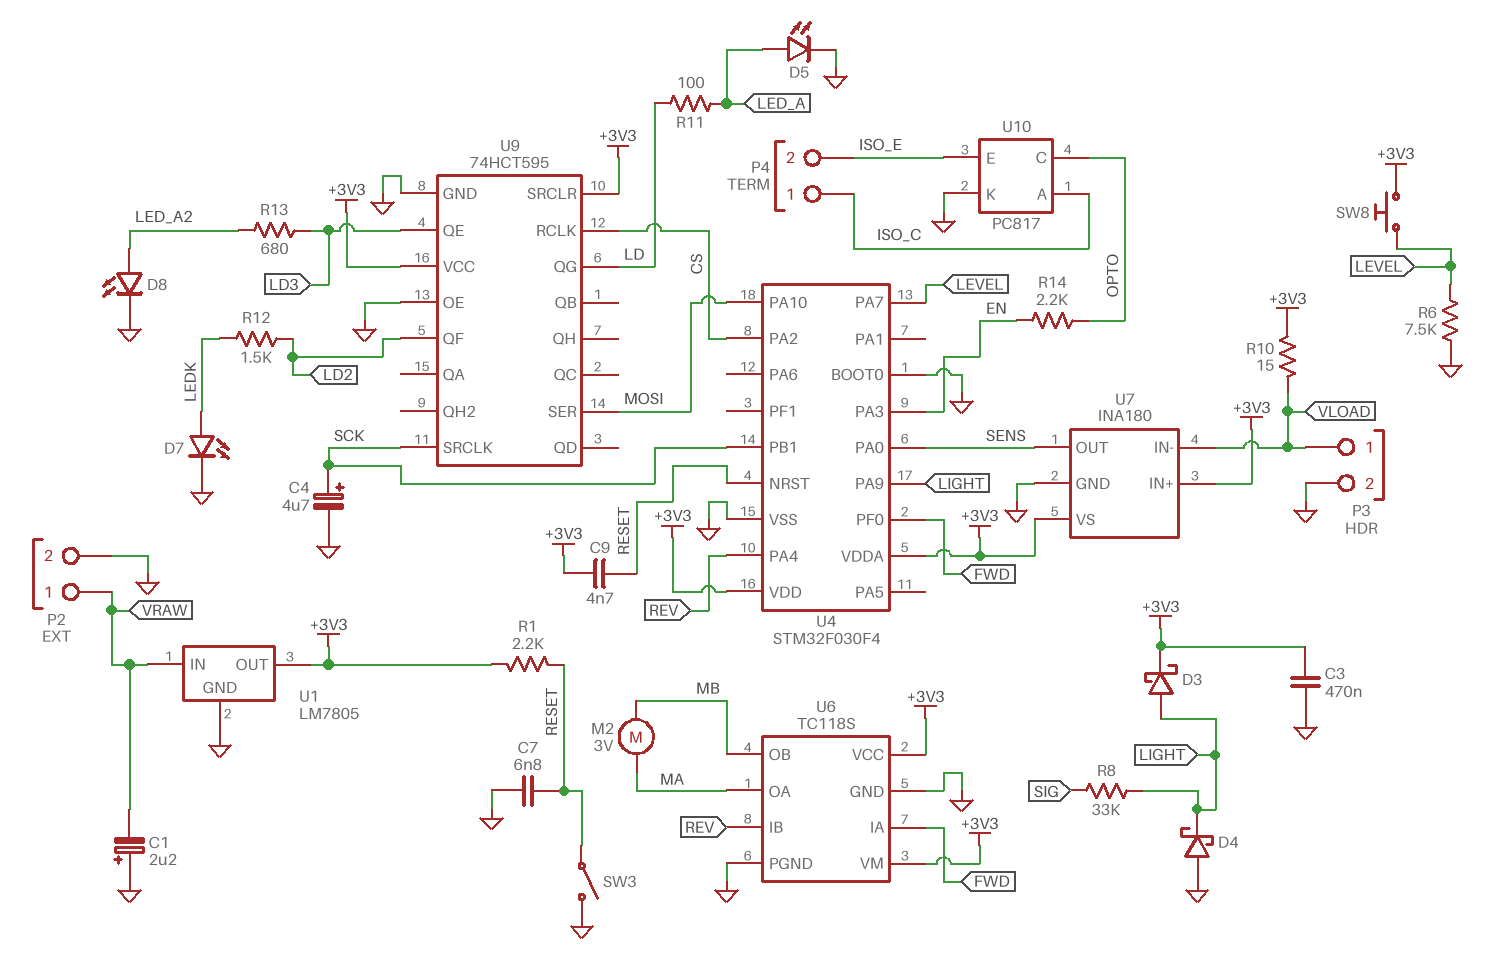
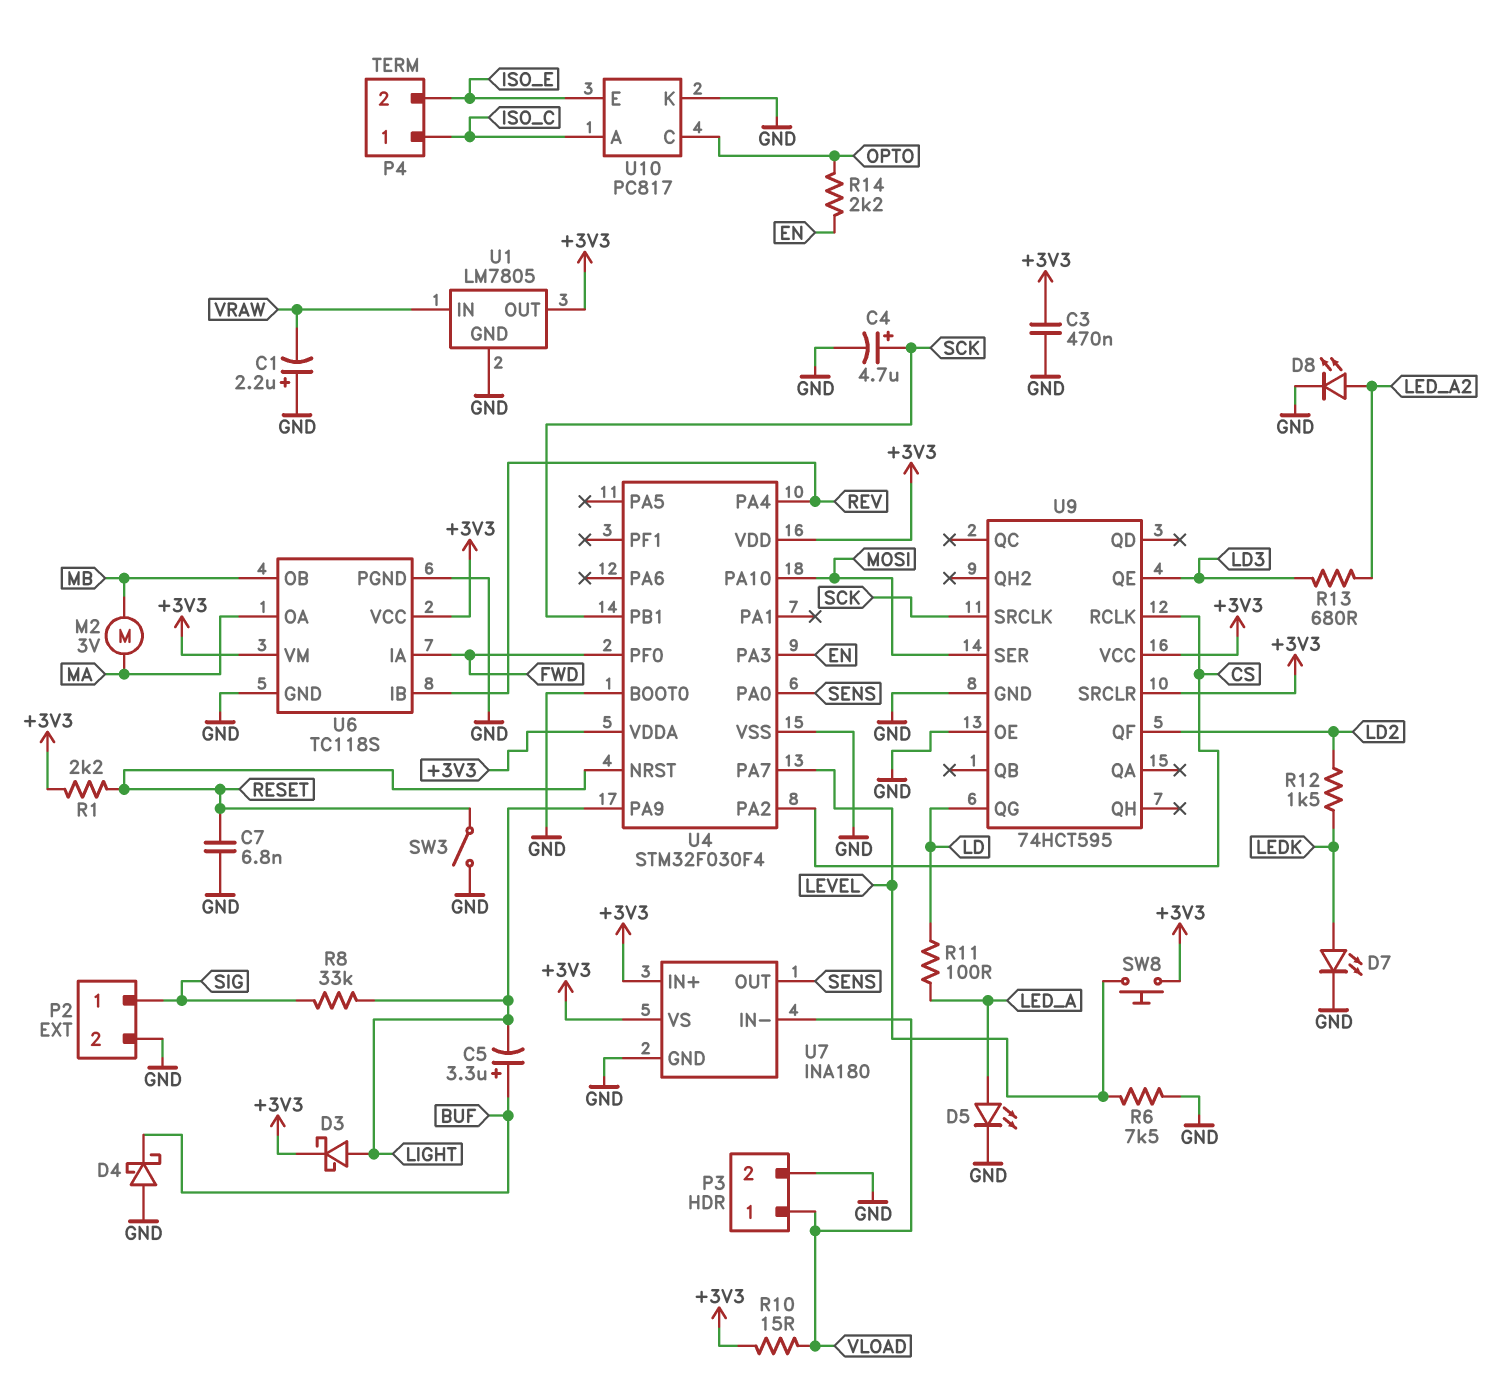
C5: none -> 3.3uF (plus BUF, minus LIGHT)
C9: 4.7nF (+3V3, RESET) -> none
D4: schottky (A GND, K LIGHT) -> schottky (A GND, K BUF)
P2 pin 1: VRAW -> SIG

